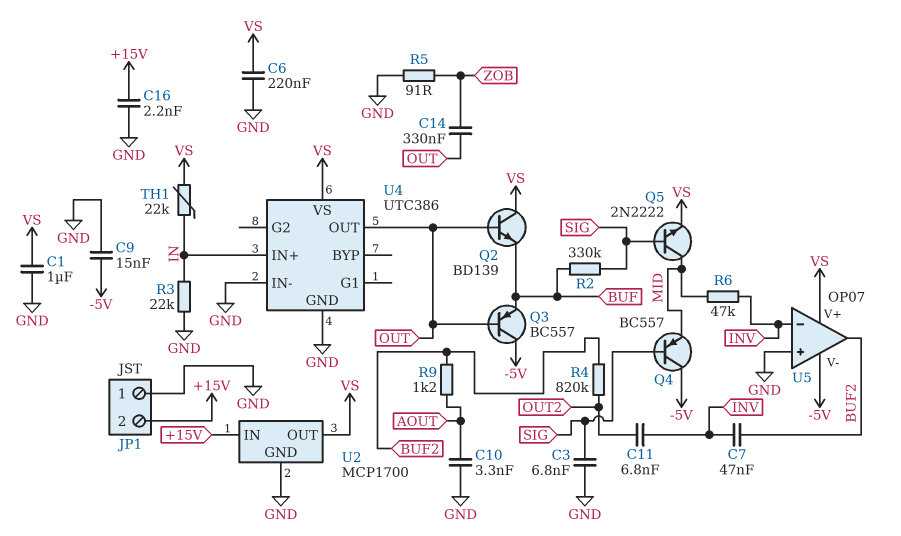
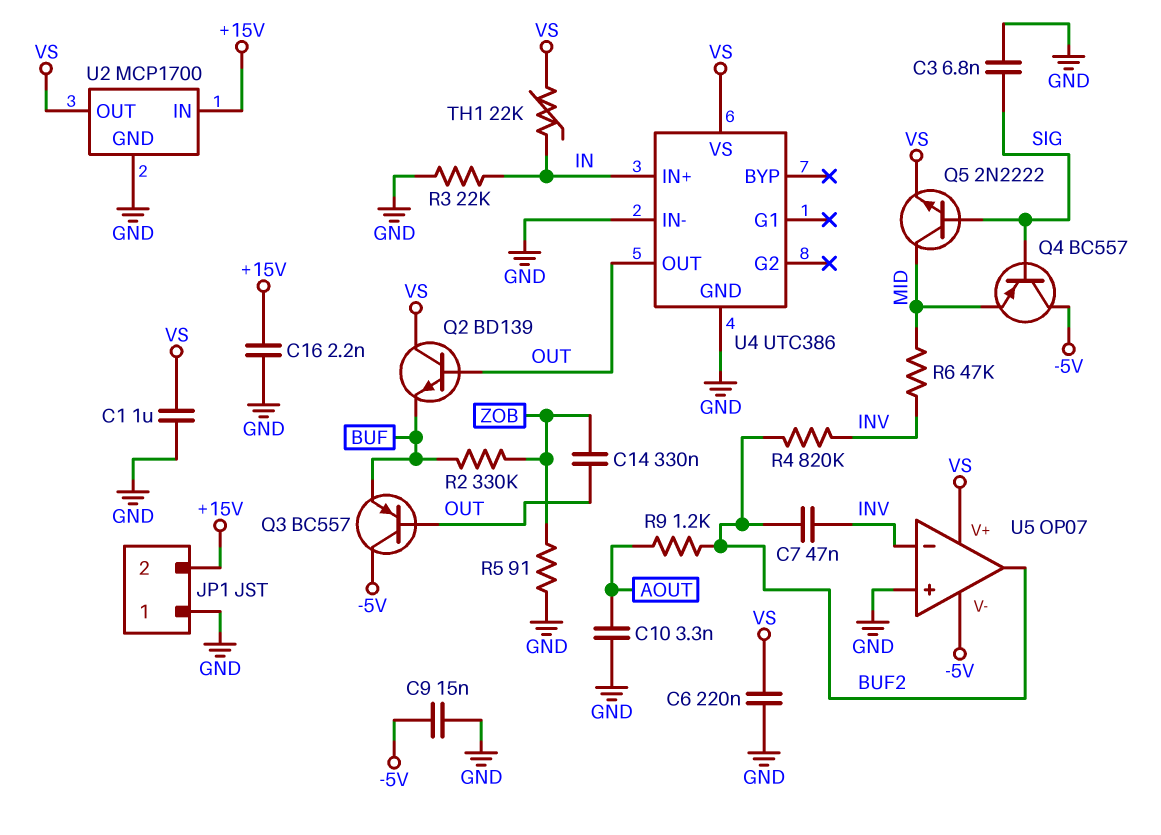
C11: 6.8nF (INV, OUT2) -> none
R2: 330k (BUF, SIG) -> 330k (BUF, ZOB)
R4: 820k (BUF2, OUT2) -> 820k (BUF2, INV)

